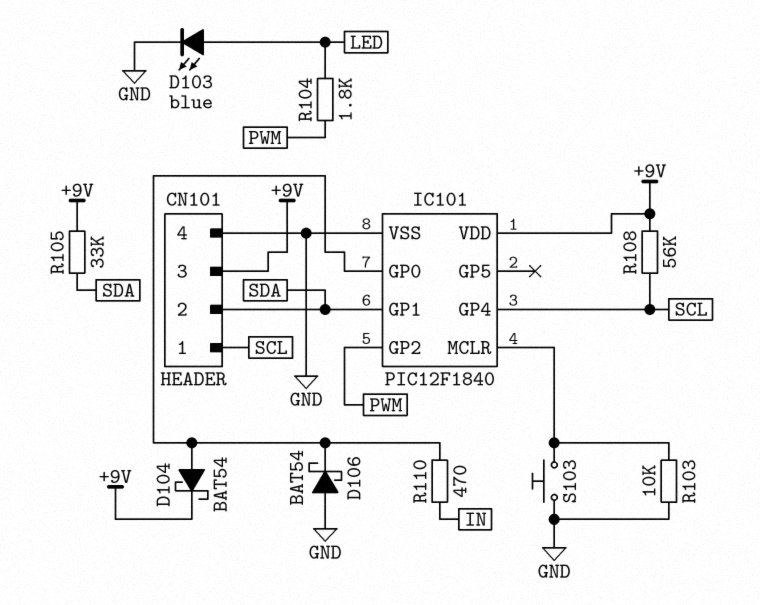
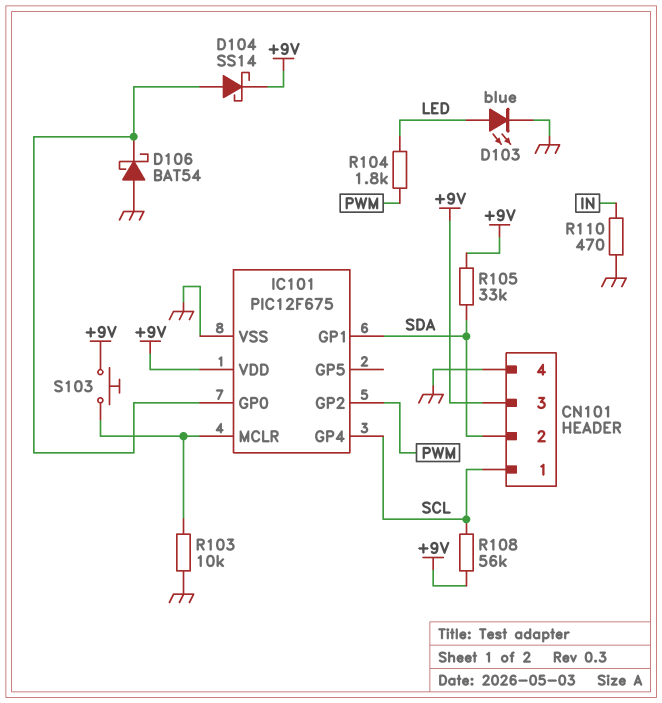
D104: schottky BAT54 (A IC101/GP0, K +9V) -> schottky SS14 (A IC101/GP0, K +9V)
IC101: PIC12F1840 -> PIC12F675
R110: 470 (IC101/GP0, IN) -> 470 (GND, IN)
S103: button (GND, IC101/MCLR) -> button (+9V, IC101/MCLR)

